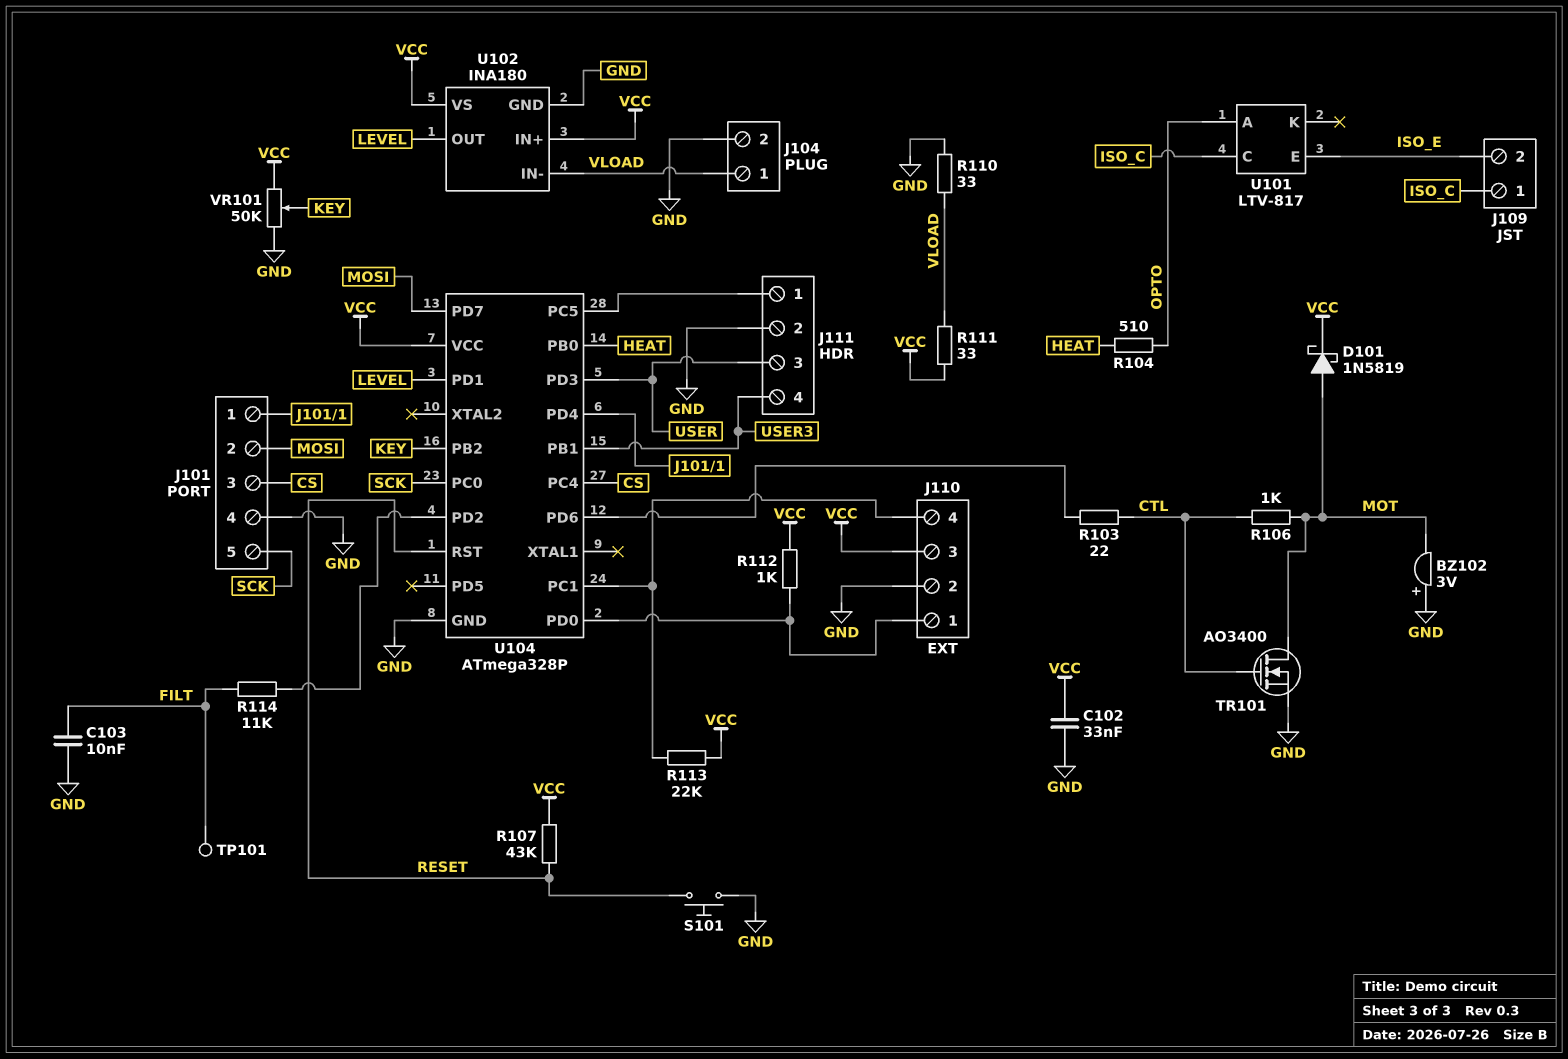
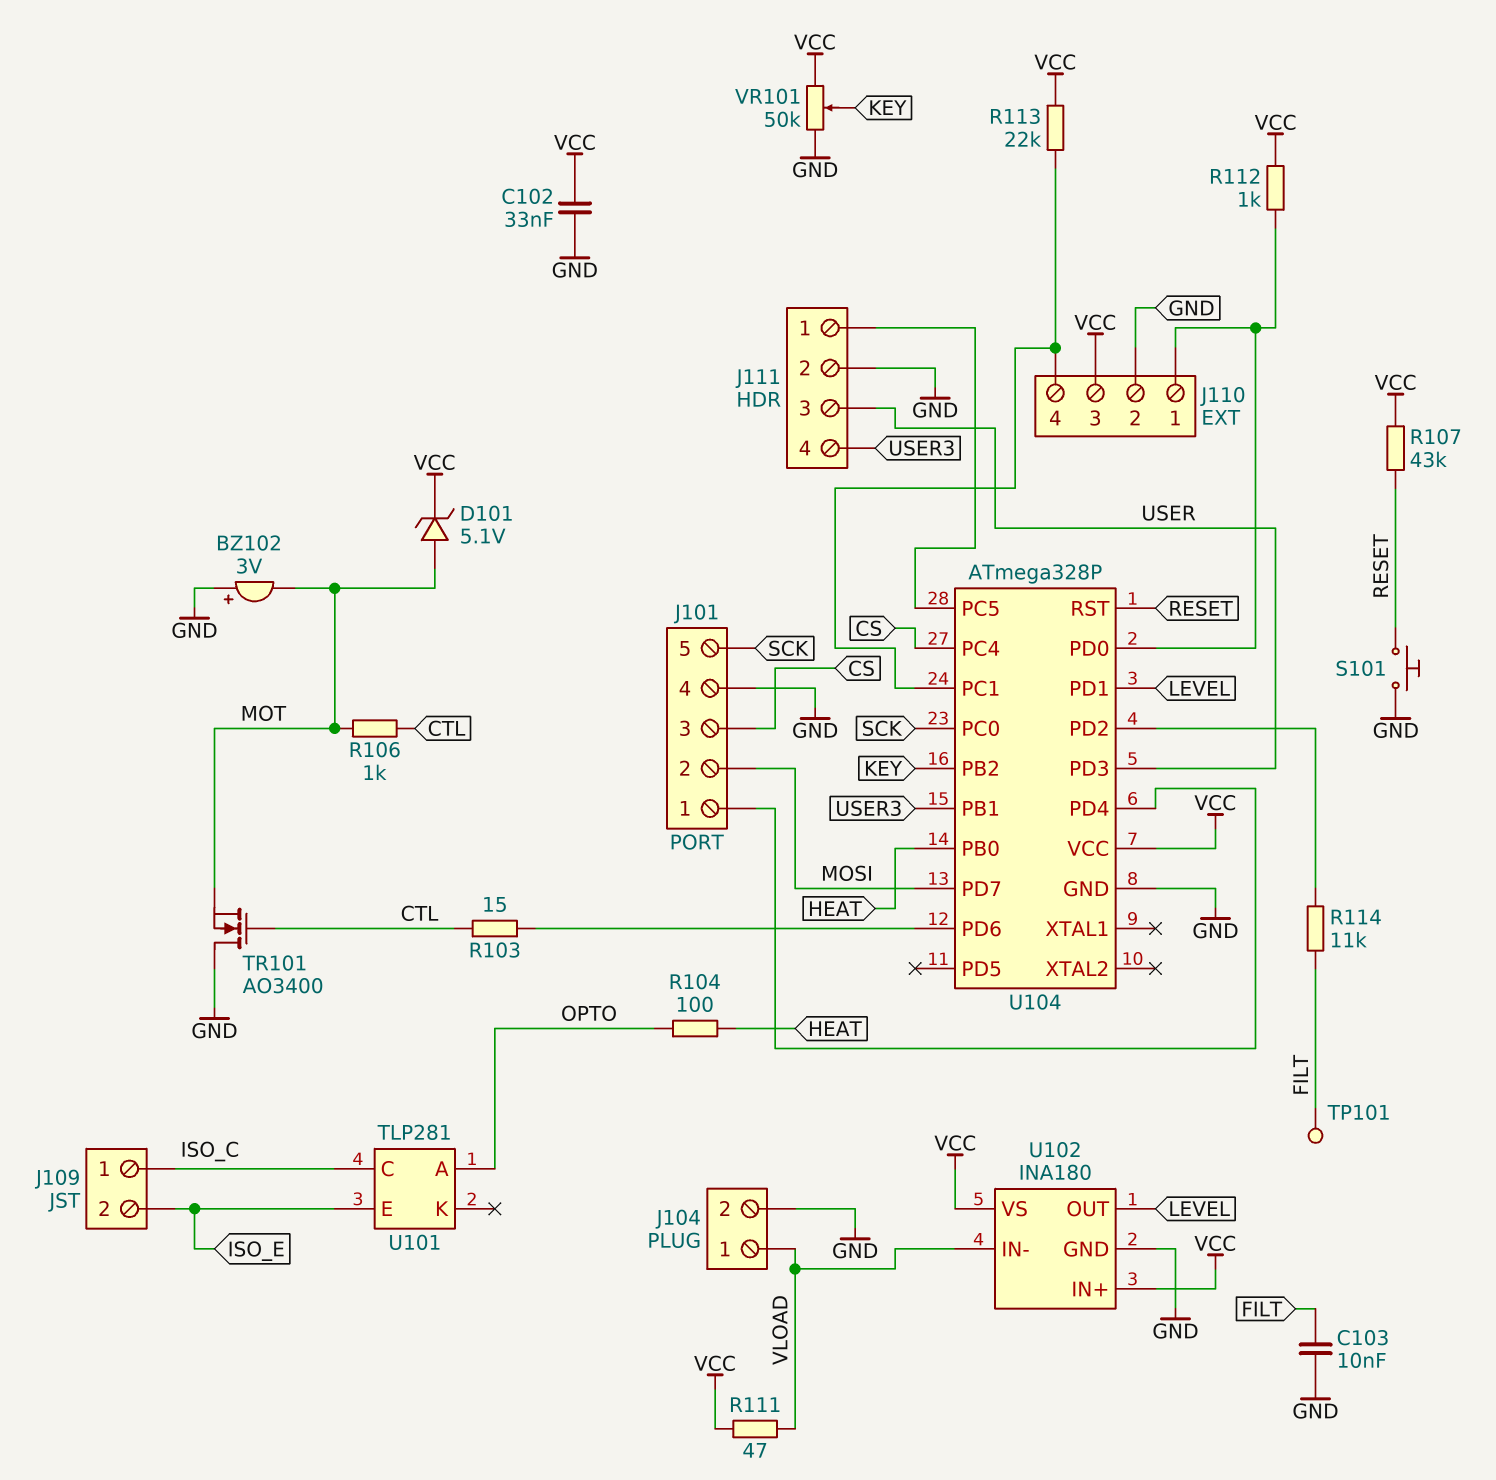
D101: schottky 1N5819 (A MOT, K VCC) -> zener 5.1V (A MOT, K VCC)
R103: 22 (CTL, U104/PD6) -> 15 (CTL, U104/PD6)
R104: 510 (HEAT, OPTO) -> 100 (HEAT, OPTO)
R110: 33 (GND, VLOAD) -> none
R111: 33 (VCC, VLOAD) -> 47 (VCC, VLOAD)
TR101: NMOS AO3400 (G CTL, D MOT, S GND) -> NMOS AO3400 (G CTL, D GND, S MOT)
U101: LTV-817 -> TLP281

